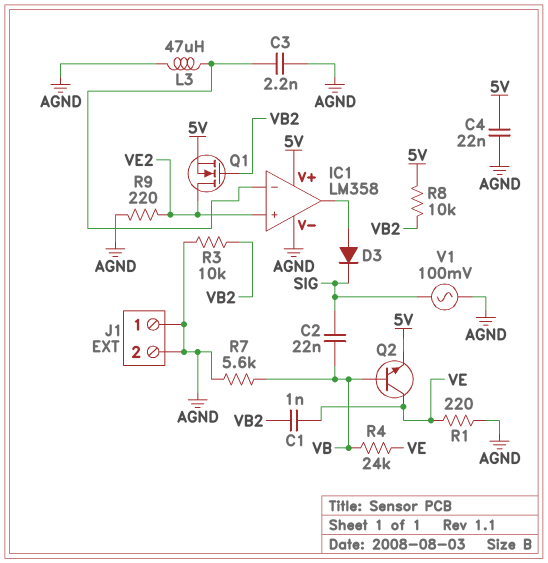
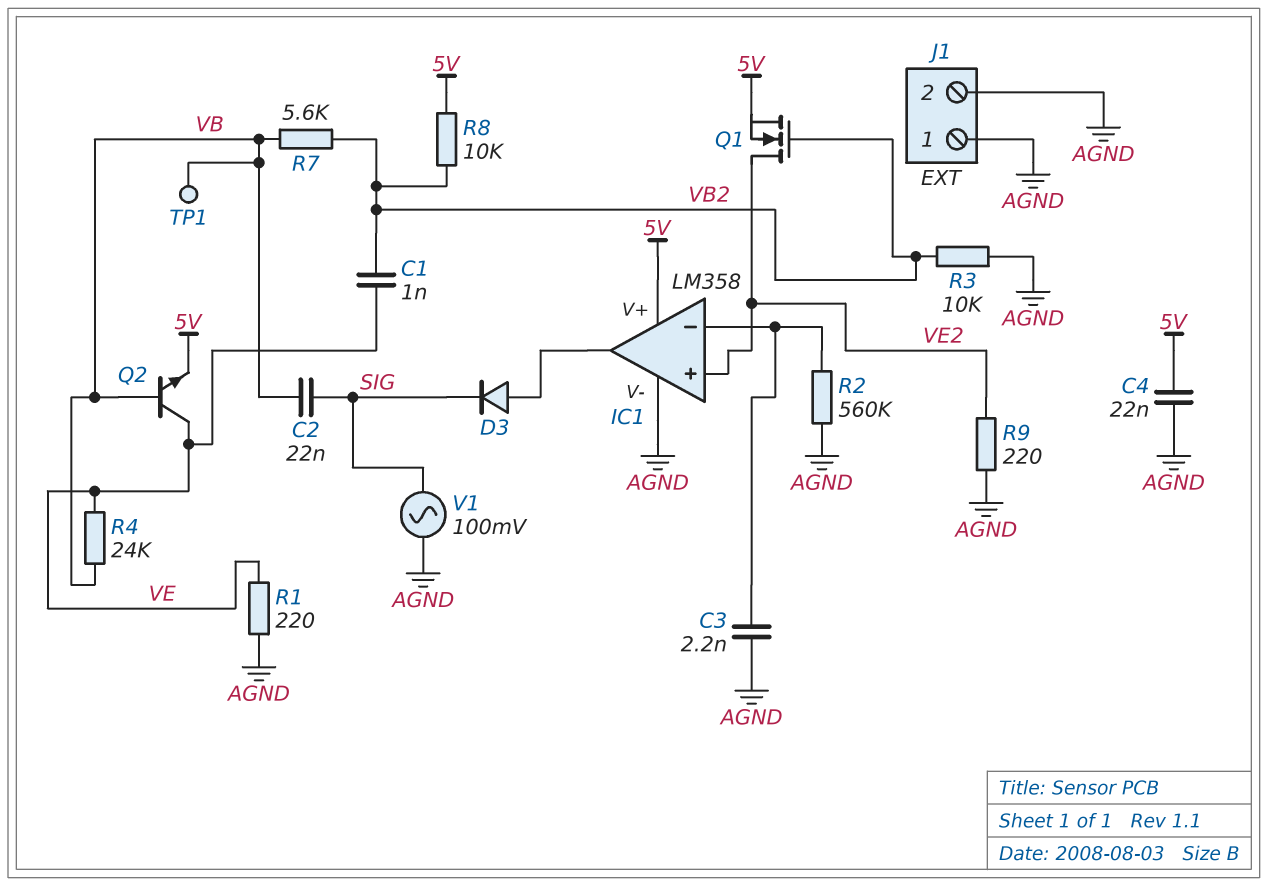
L3: 47uH (AGND, IC1/in-) -> none
R2: none -> 560k (AGND, IC1/in-)
R7: 5.6k (AGND, VB) -> 5.6k (VB, VB2)
TP1: none -> test point (VB)

